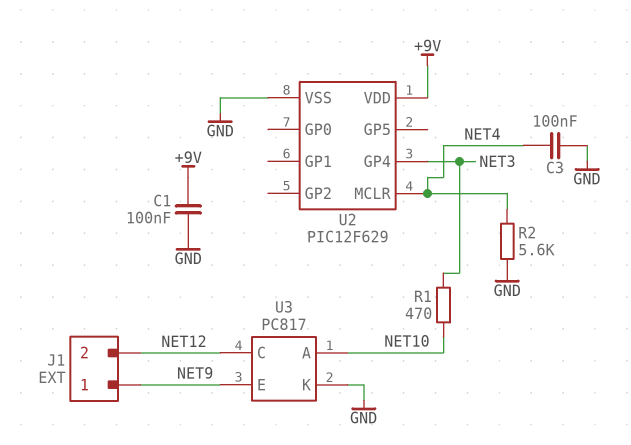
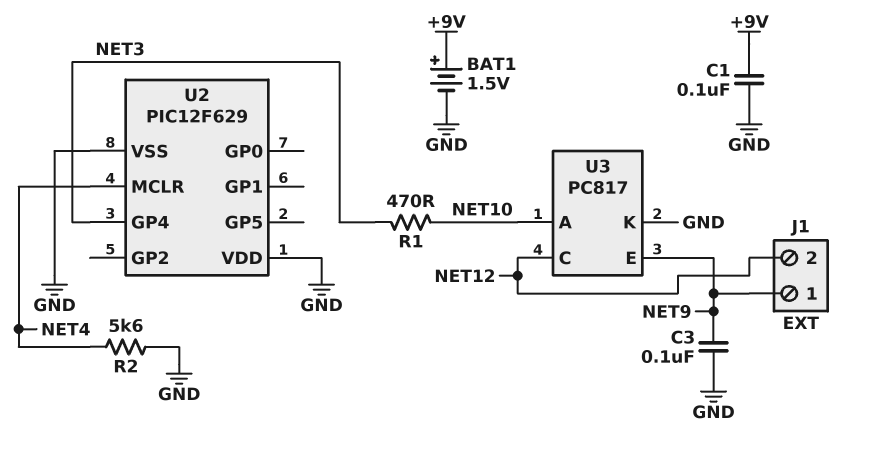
BAT1: none -> 1.5V (plus +9V, minus GND)
C3: 100nF (GND, NET4) -> 100nF (GND, NET9)
U2 pin VDD: +9V -> GND

